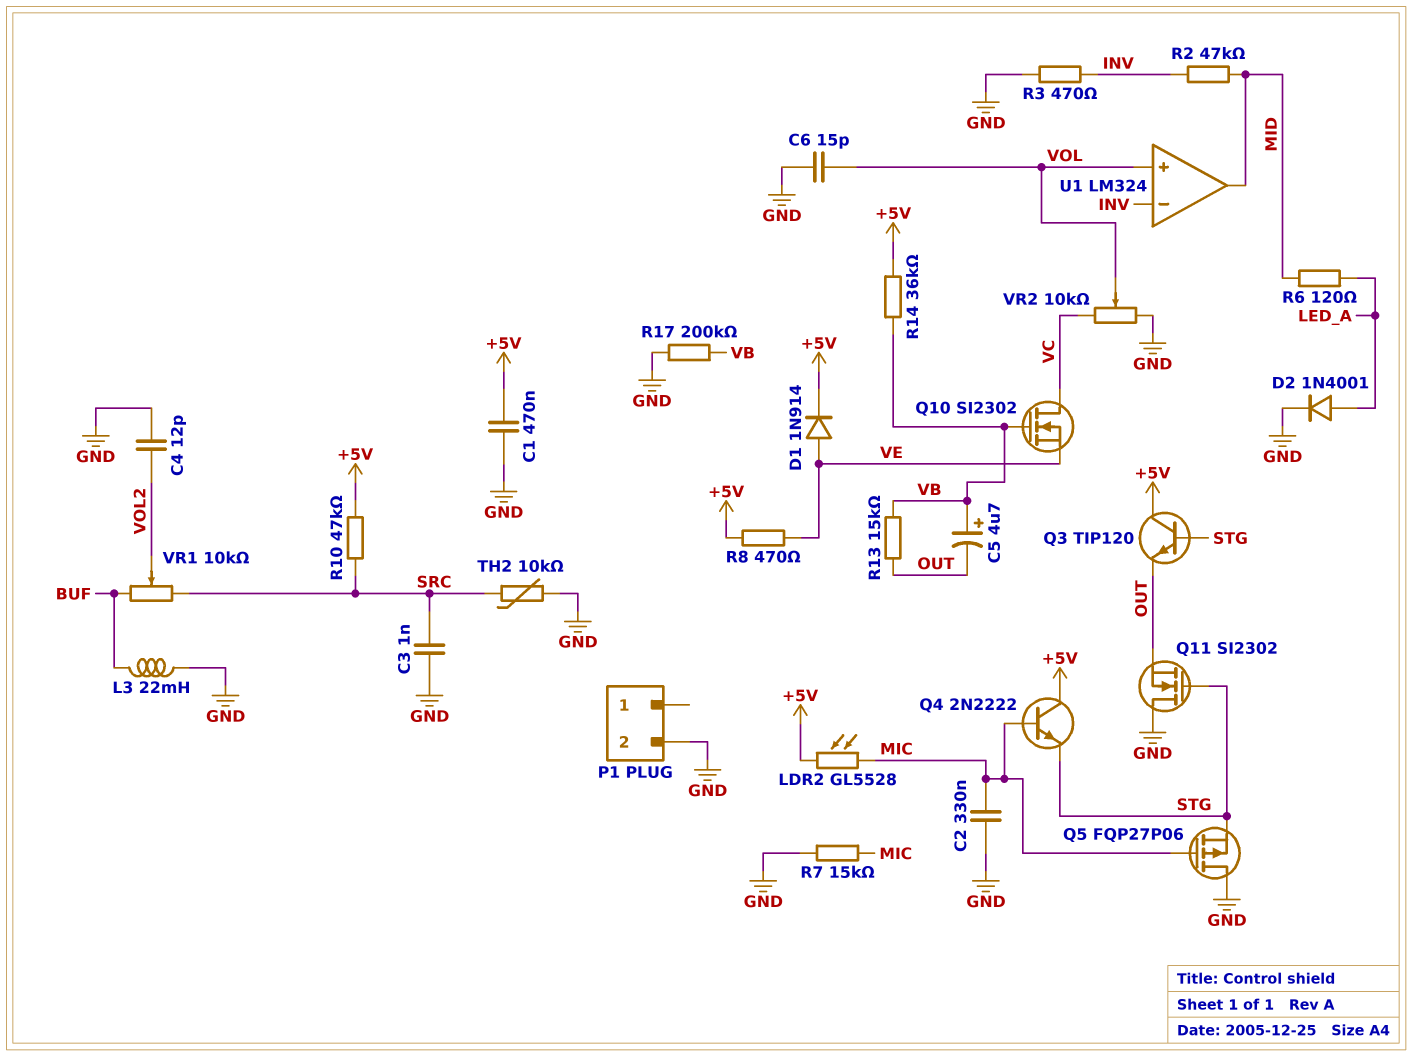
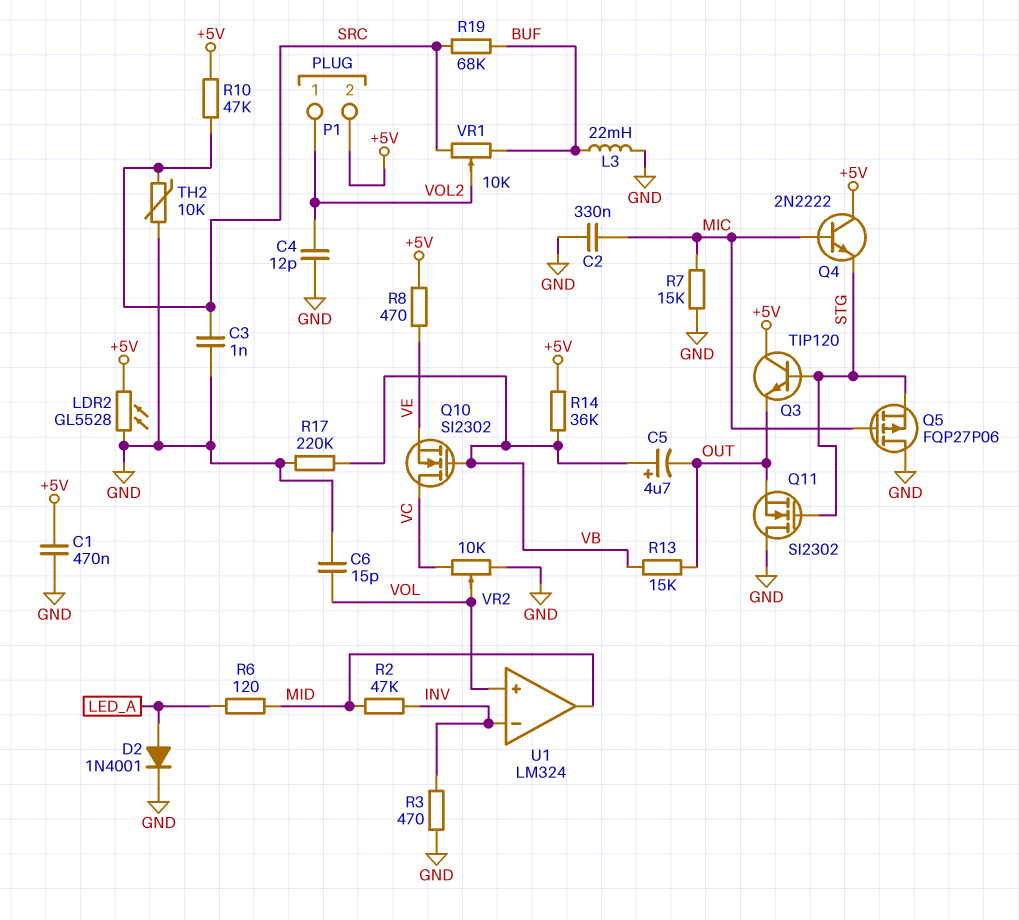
D1: diode 1N914 (A VE, K +5V) -> none
LDR2: GL5528 (+5V, MIC) -> GL5528 (+5V, GND)
P1 pin 1: none -> VOL2
P1 pin 2: GND -> +5V
R17: 200k (GND, VB) -> 220k (GND, VB)
R19: none -> 68k (BUF, SRC)

